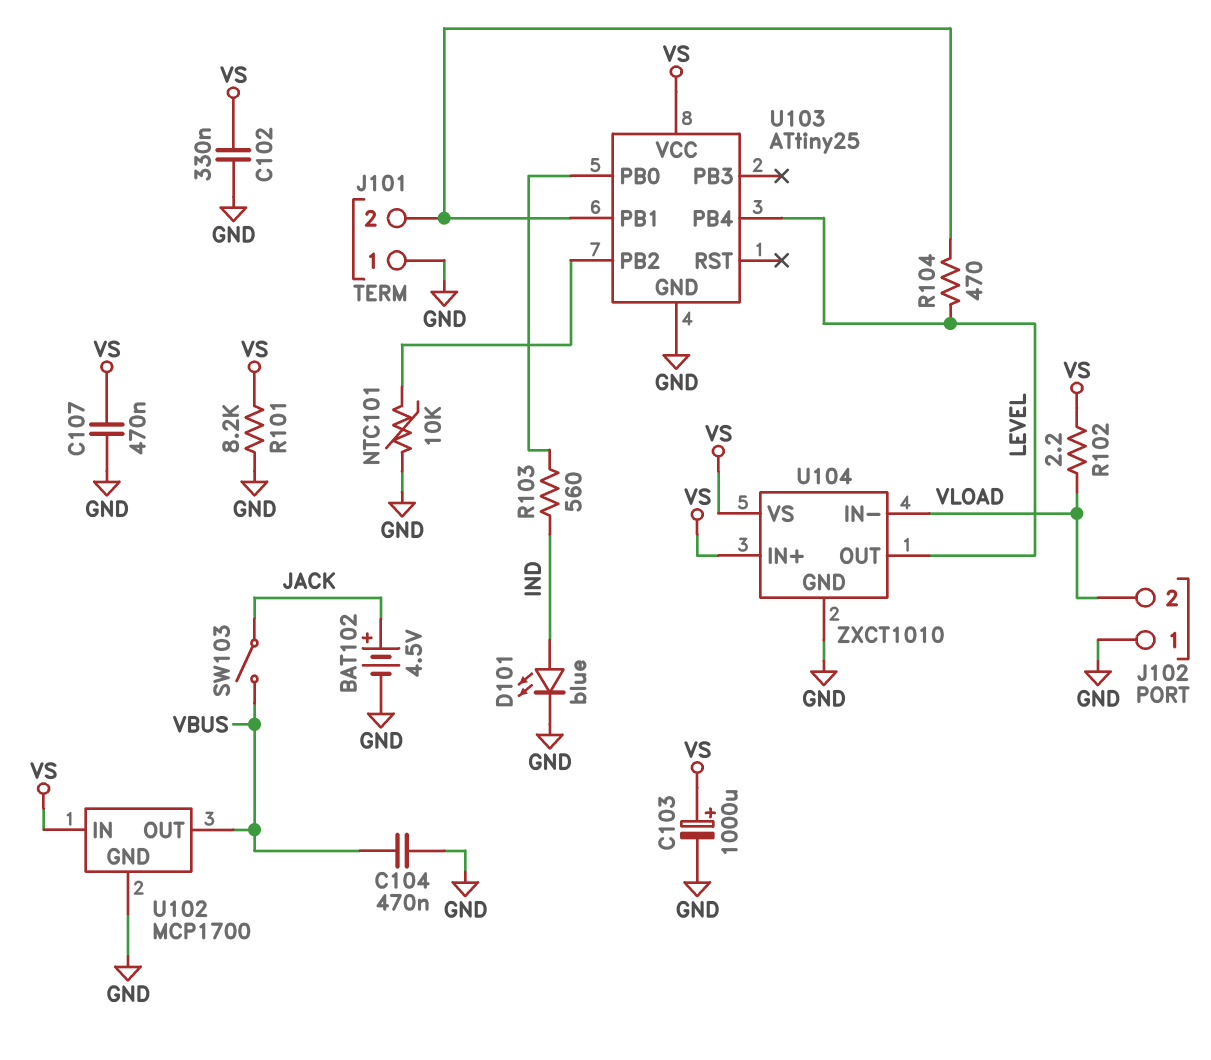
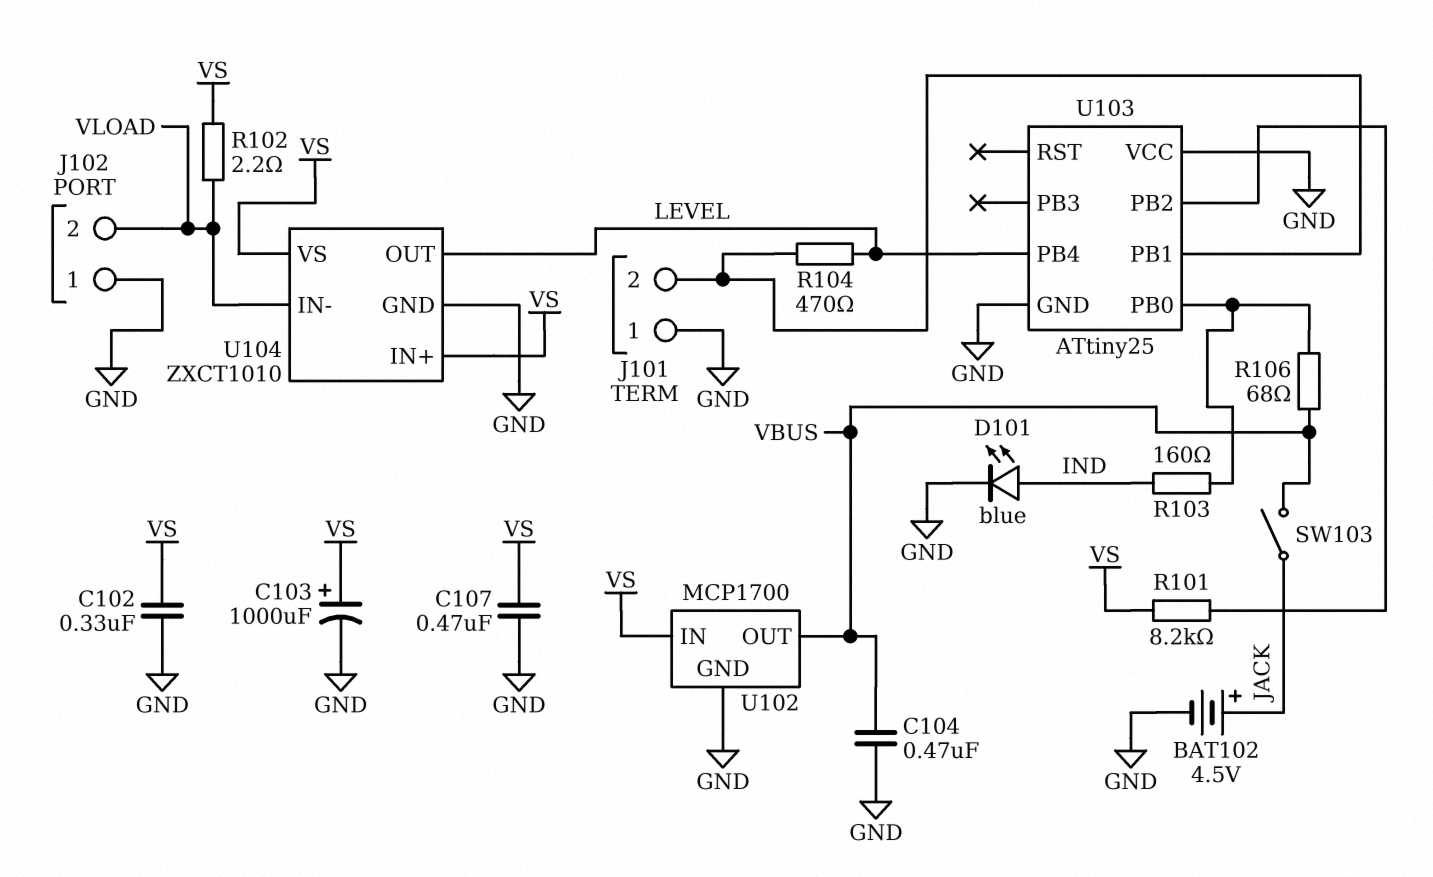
NTC101: 10k (GND, U103/PB2) -> none
R101: 8.2k (GND, VS) -> 8.2k (U103/PB2, VS)
R103: 560 (IND, U103/PB0) -> 160 (IND, U103/PB0)
R106: none -> 68 (U103/PB0, VBUS)
U103 pin VCC: VS -> GND

